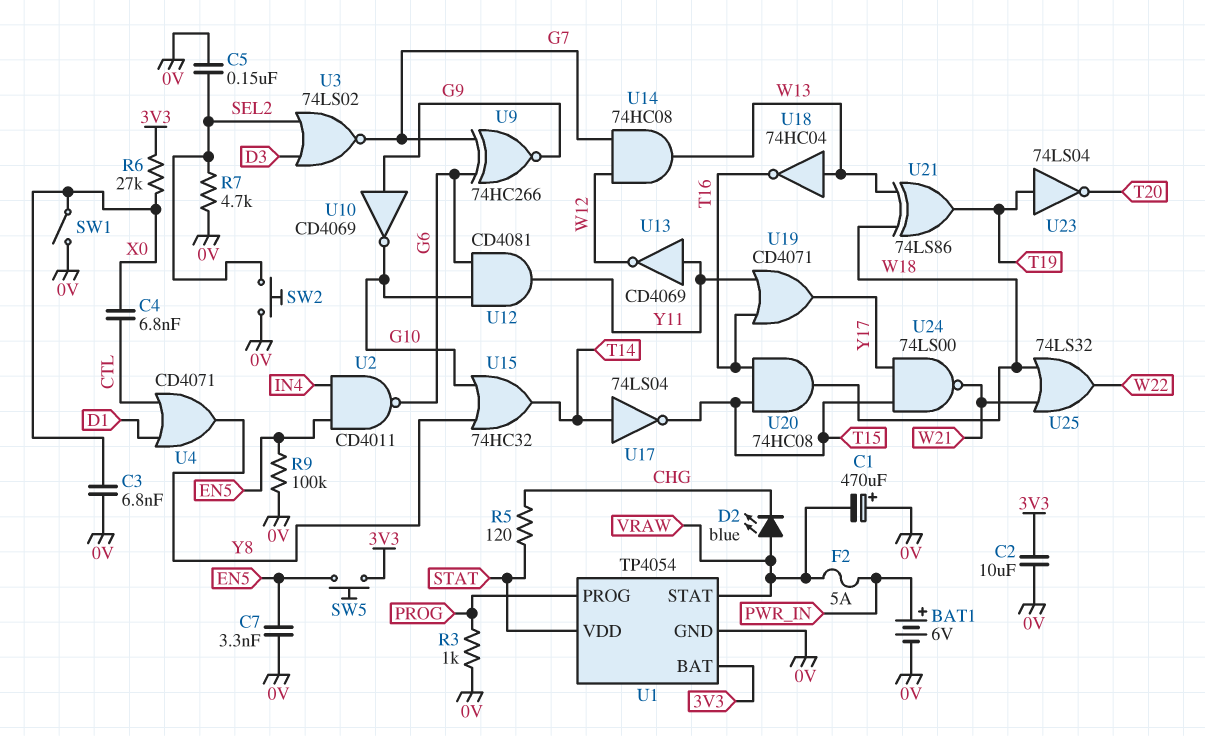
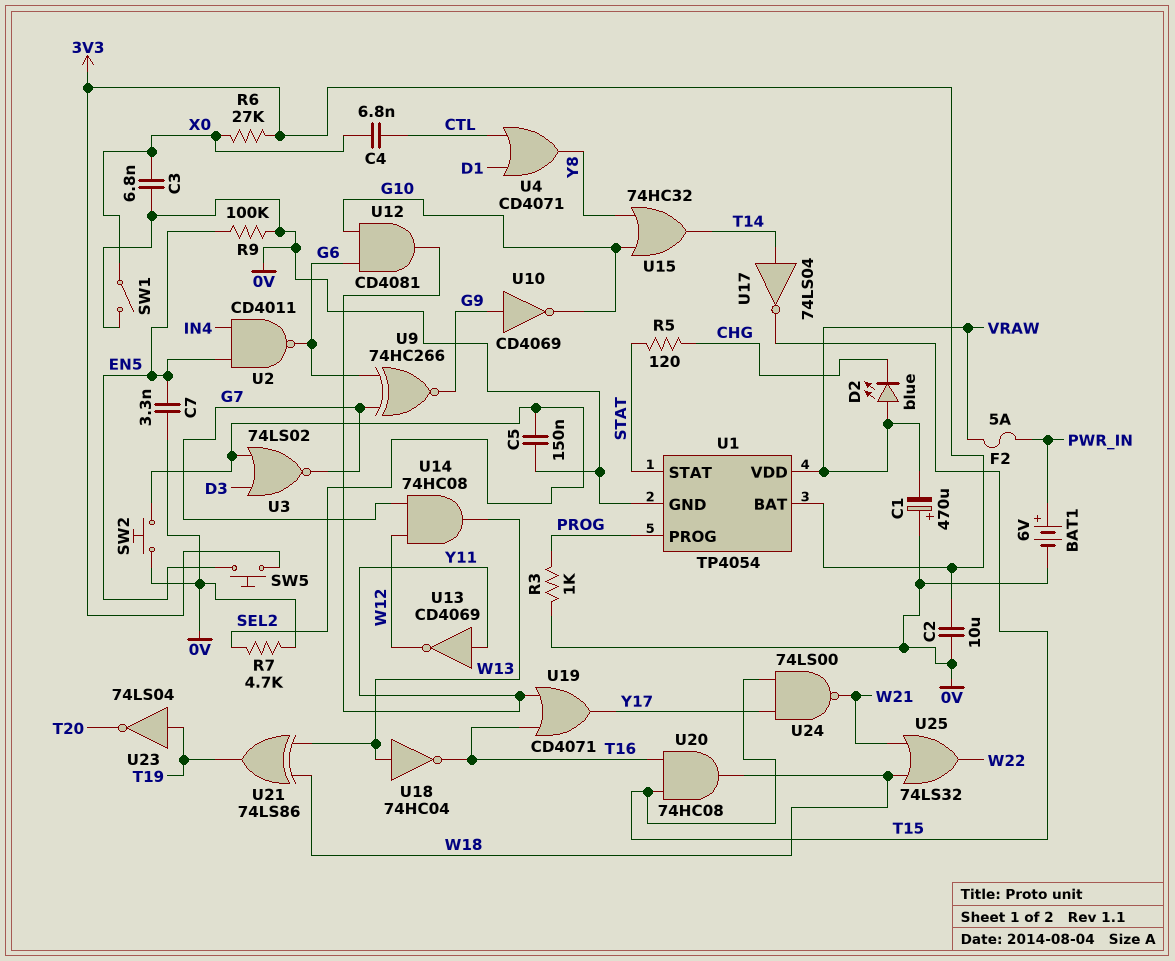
U1 pin STAT: VRAW -> STAT
U1 pin VDD: STAT -> VRAW

